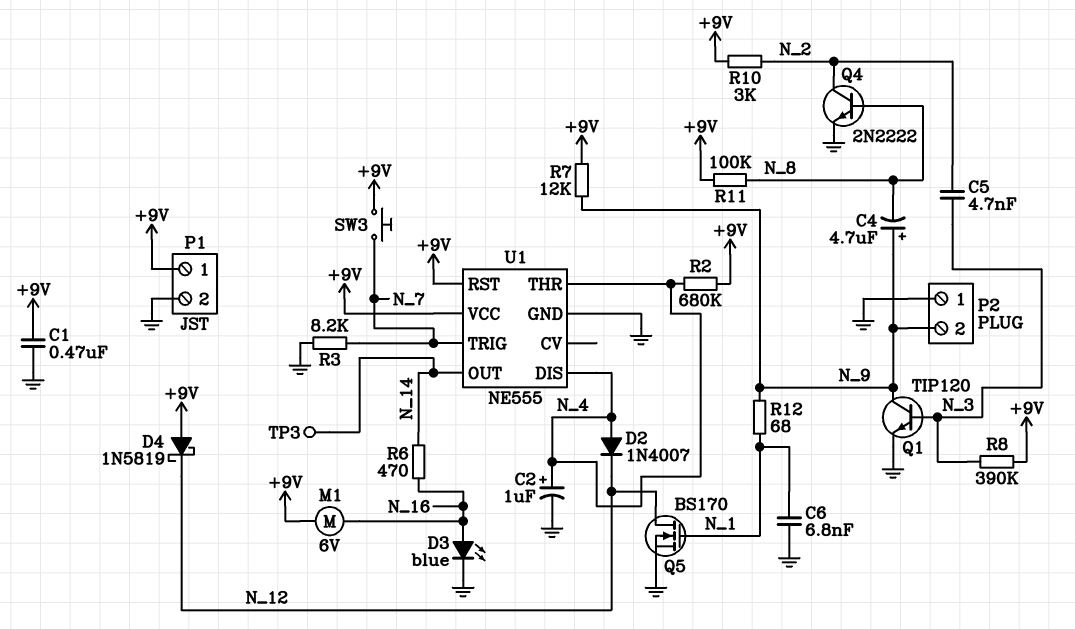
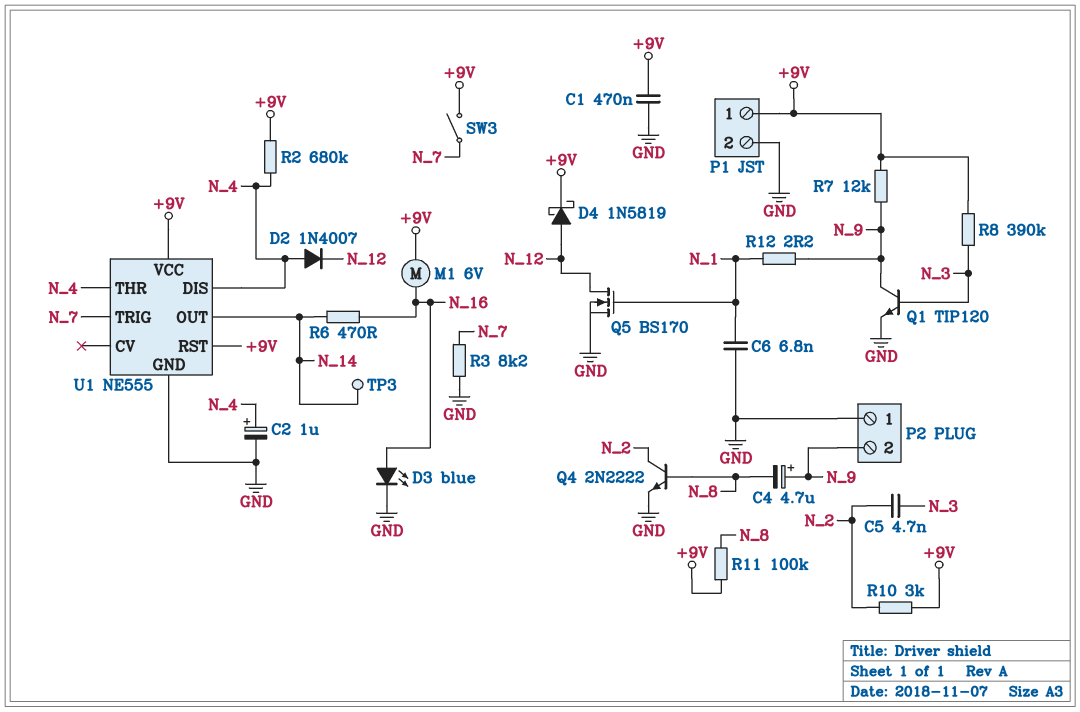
D4: schottky 1N5819 (A +9V, K N_12) -> schottky 1N5819 (A N_12, K +9V)
R12: 68 (N_1, N_9) -> 2.2 (N_1, N_9)
SW3: button (+9V, N_7) -> switch (+9V, N_7)

